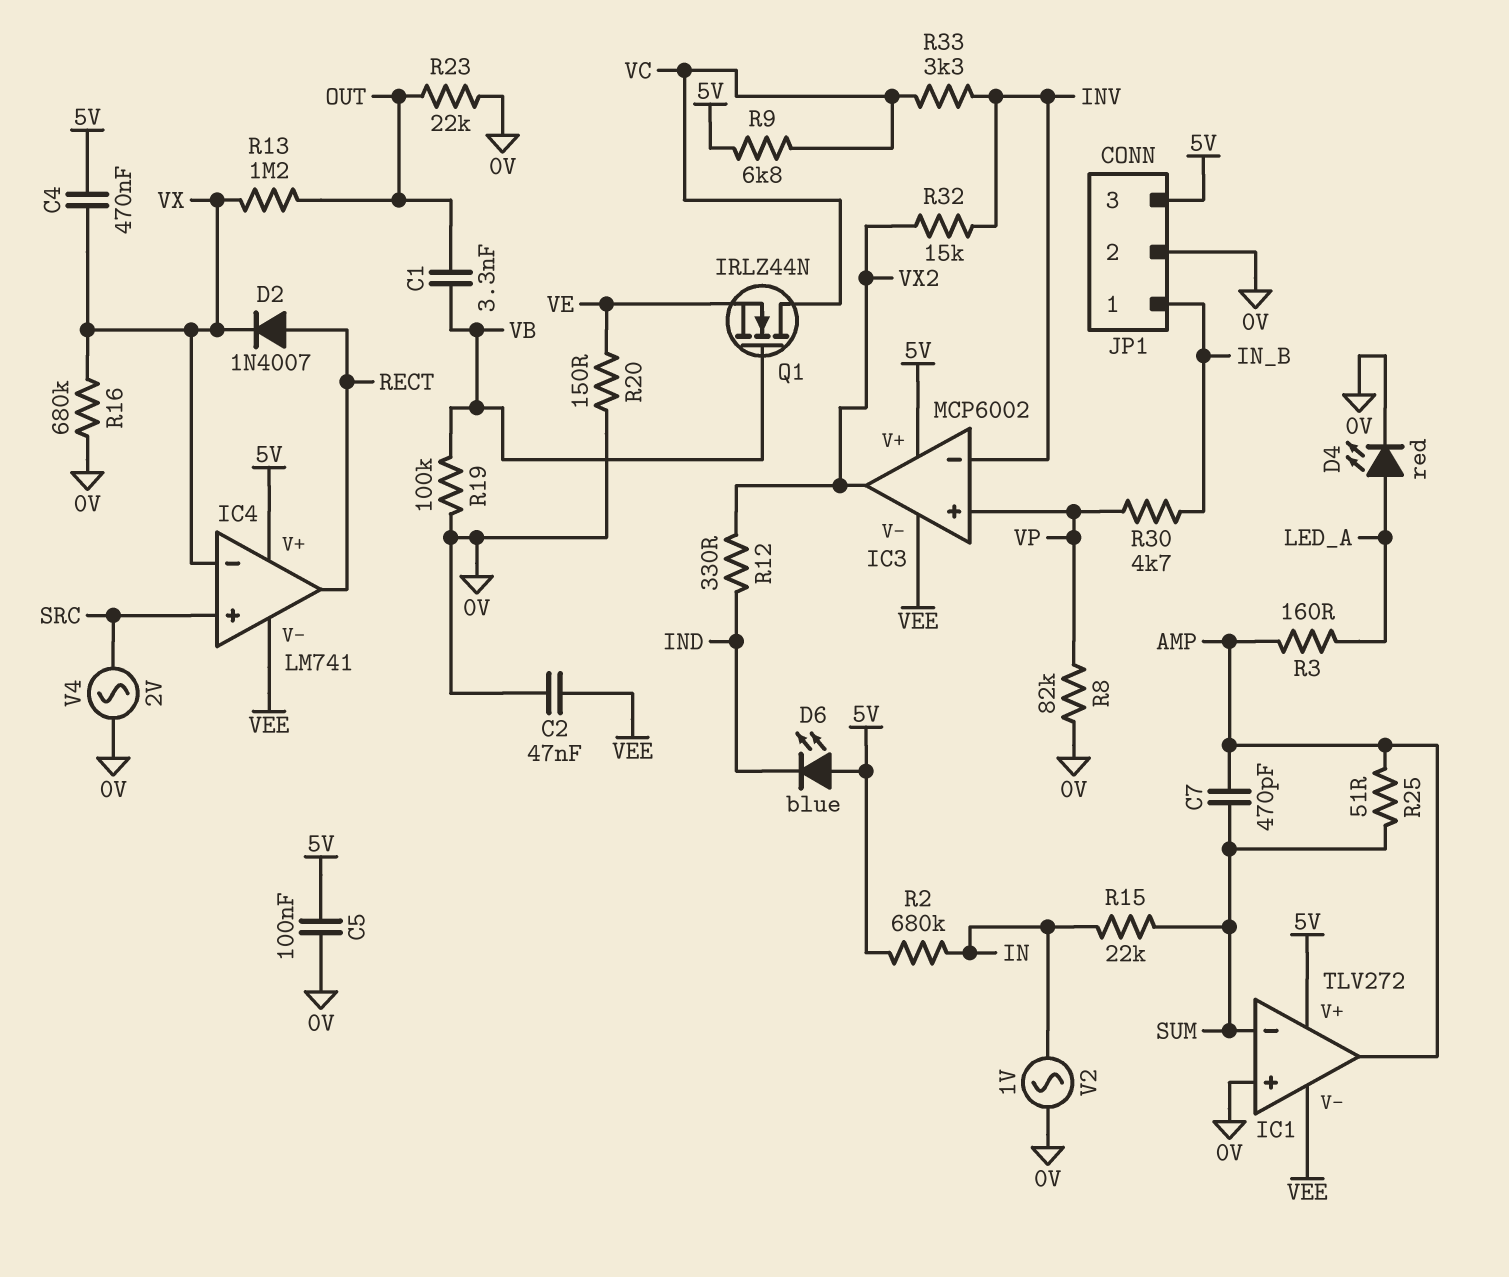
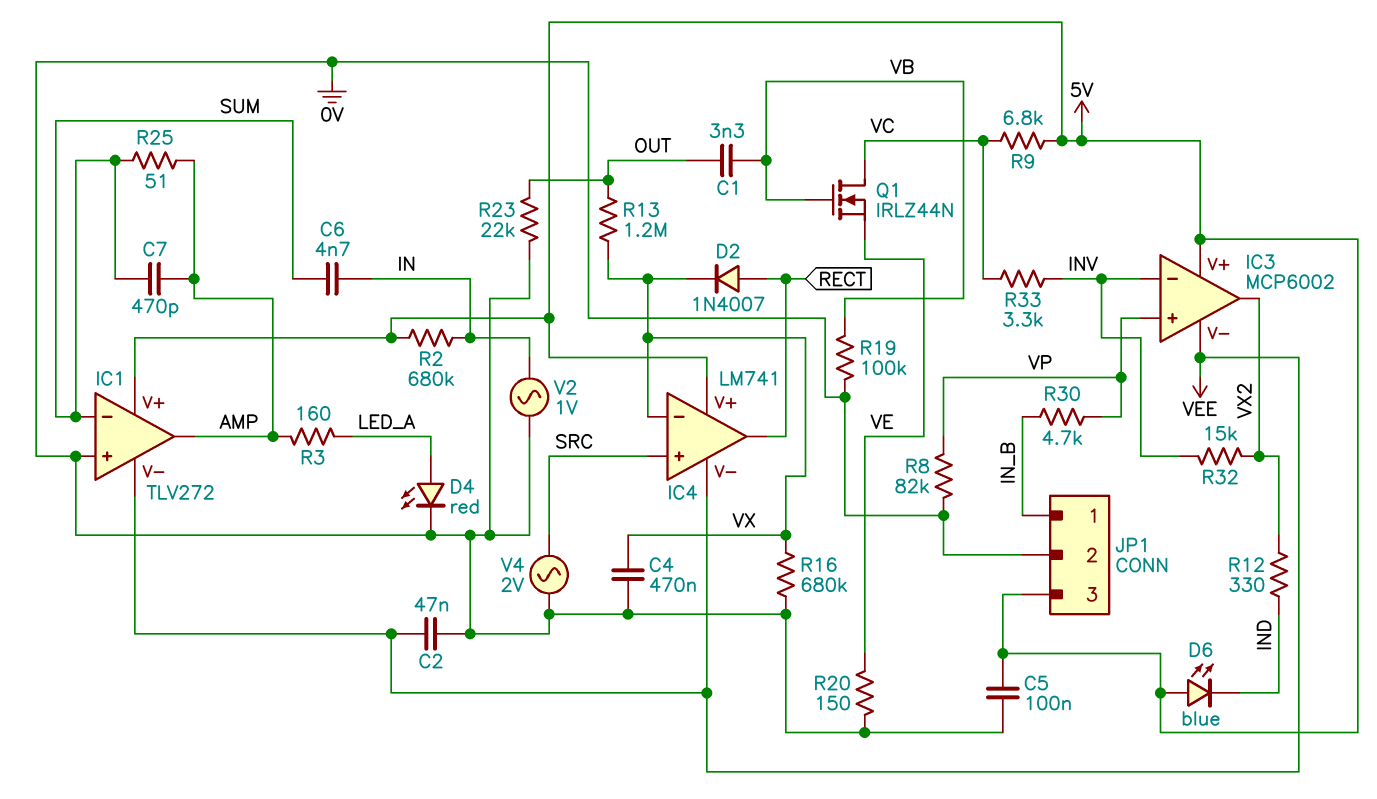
C4: 470nF (5V, VX) -> 470nF (0V, VX)
C6: none -> 4.7nF (IN, SUM)
R15: 22k (IN, SUM) -> none

